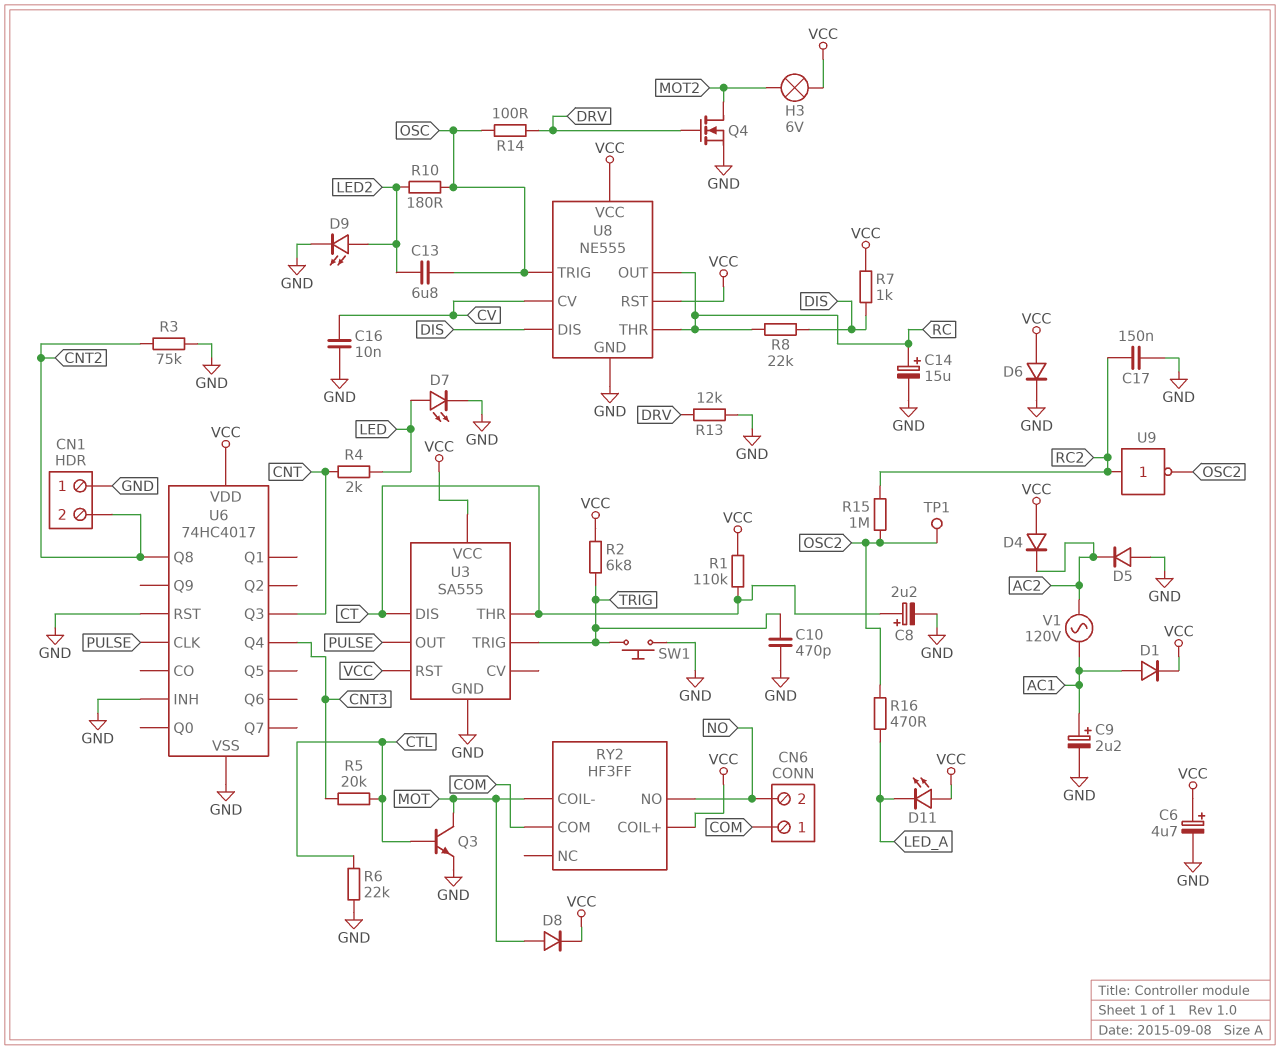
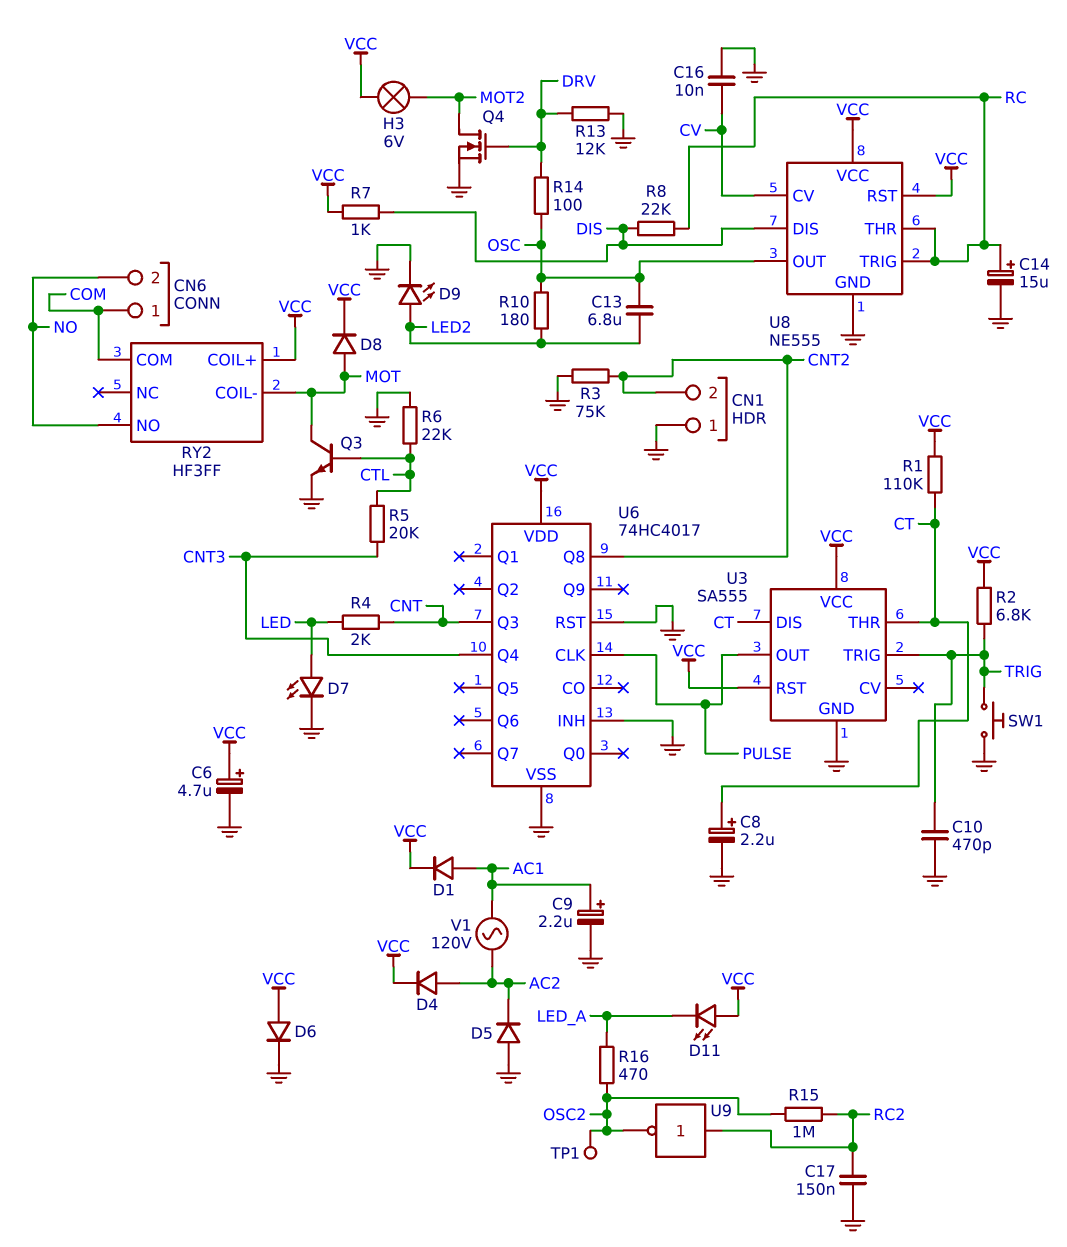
D4: diode (A VCC, K AC2) -> diode (A AC2, K VCC)
U8 pin OUT: RC -> OSC
U8 pin TRIG: OSC -> RC

